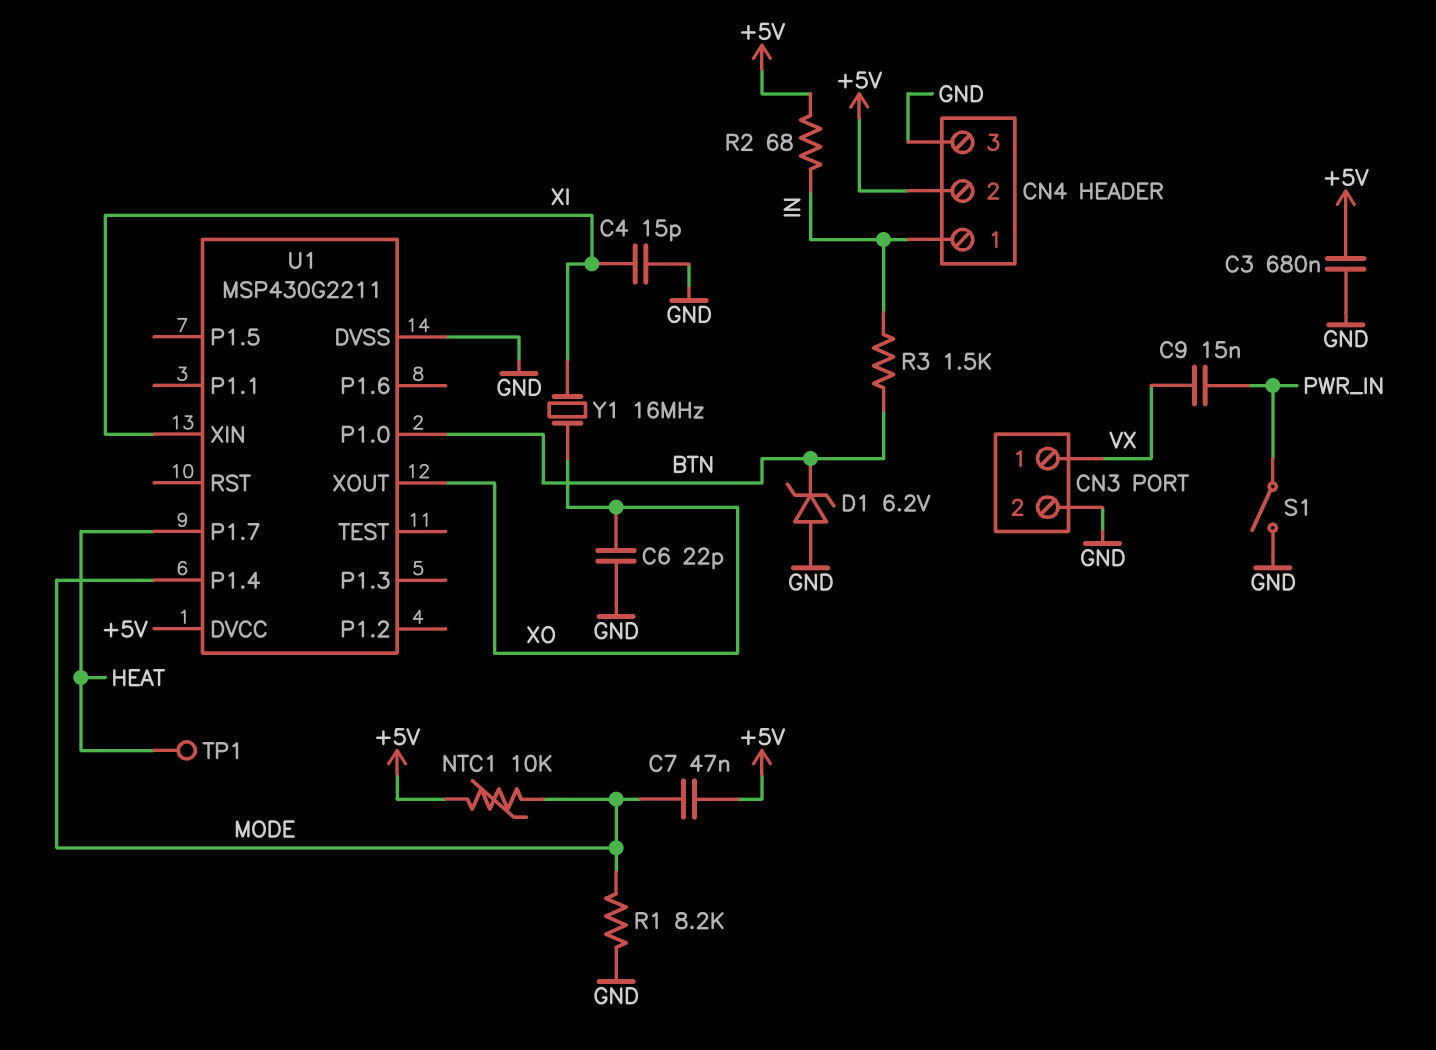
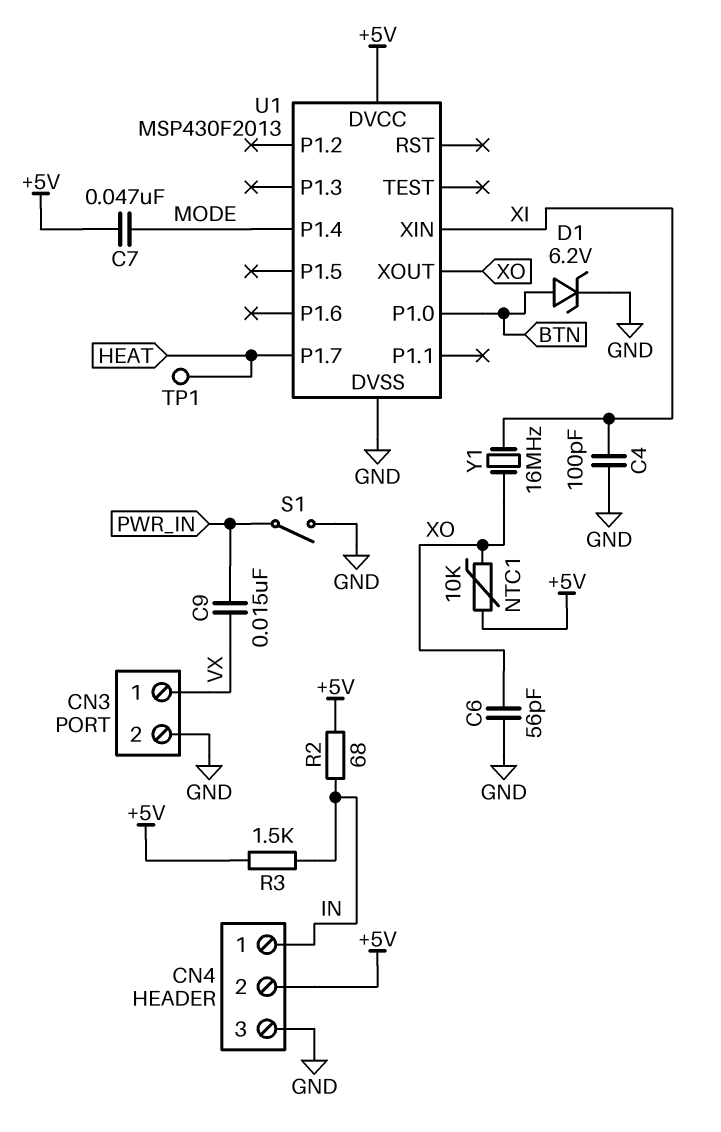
C3: 680nF (+5V, GND) -> none
C4: 15pF (GND, XI) -> 100pF (GND, XI)
C6: 22pF (GND, XO) -> 56pF (GND, XO)
D1: zener 6.2V (A GND, K BTN) -> zener 6.2V (A BTN, K GND)
NTC1: 10k (+5V, MODE) -> 10k (+5V, XO)
R1: 8.2k (GND, MODE) -> none
R3: 1.5k (BTN, IN) -> 1.5k (+5V, IN)
U1: MSP430G2211 -> MSP430F2013

